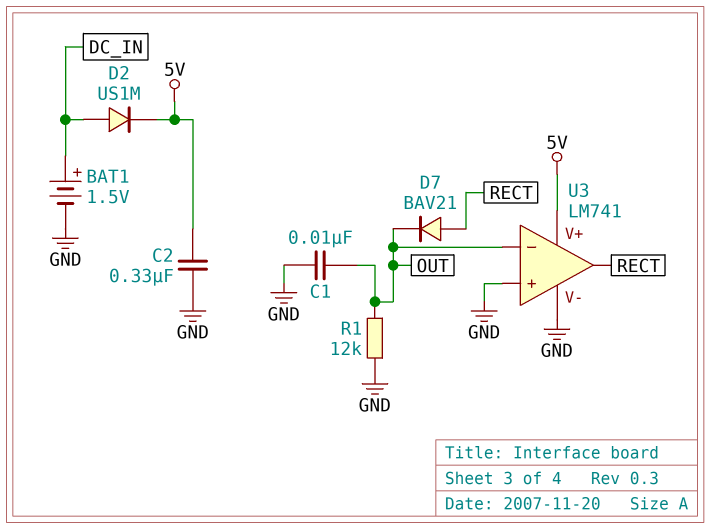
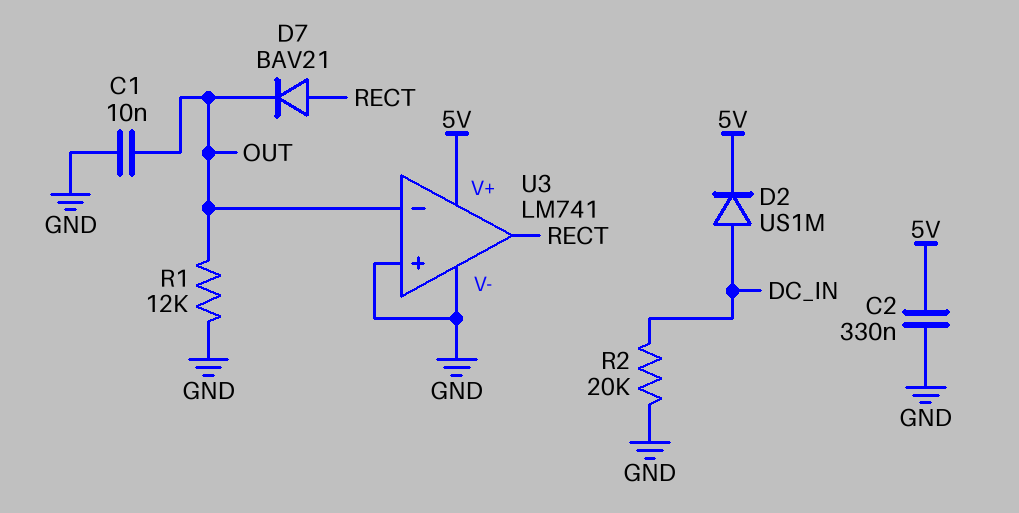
BAT1: 1.5V (plus DC_IN, minus GND) -> none
R2: none -> 20k (DC_IN, GND)

